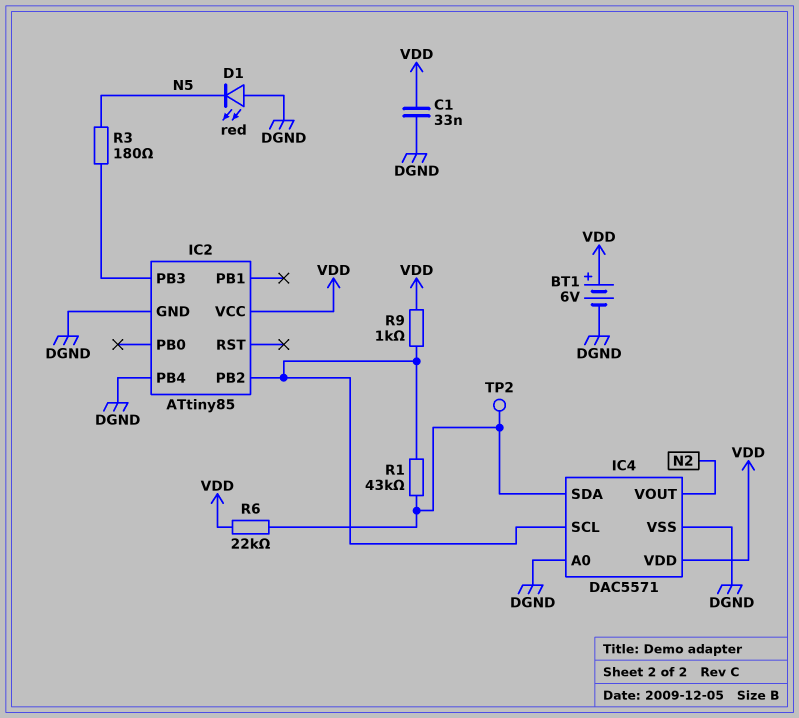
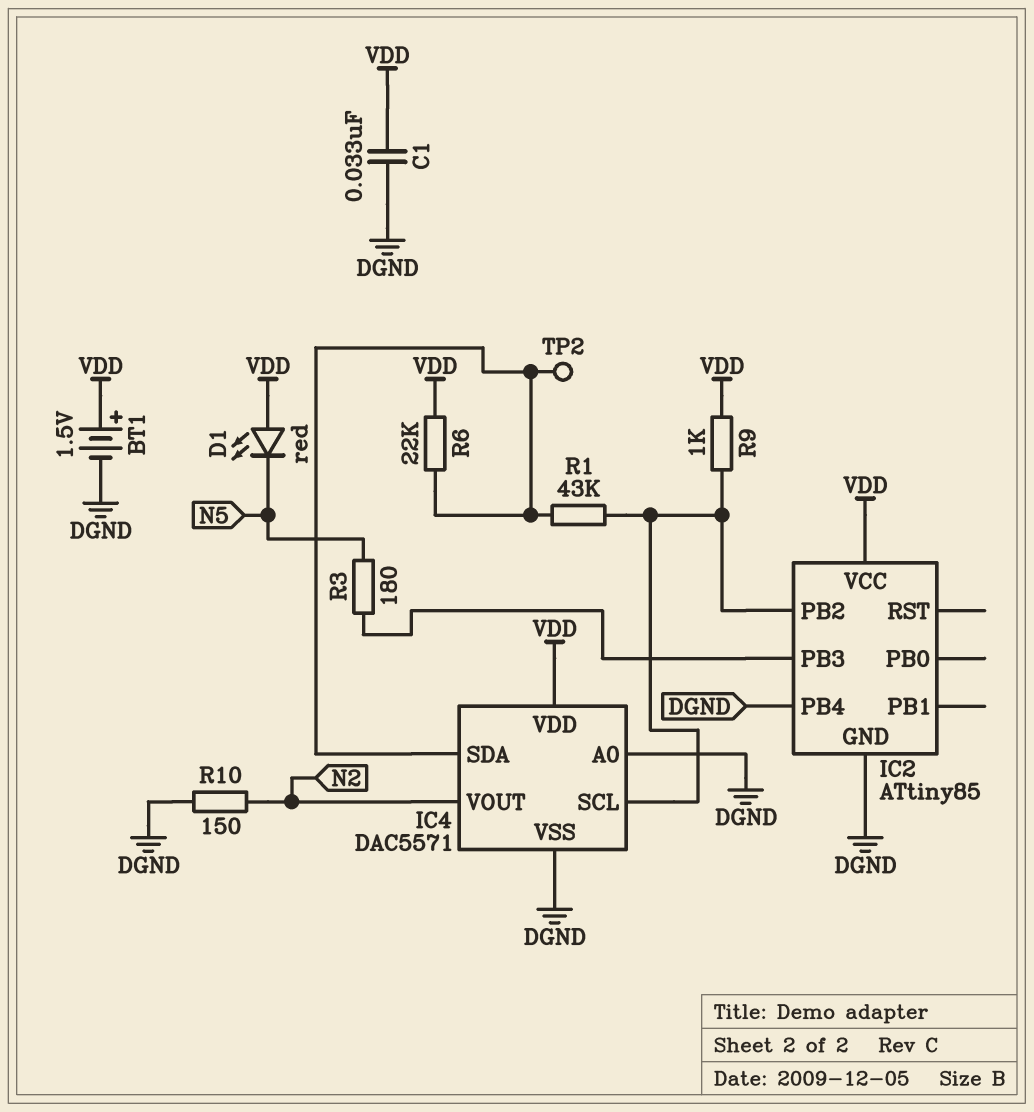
BT1: 6V (plus VDD, minus DGND) -> 1.5V (plus VDD, minus DGND)
D1: LED red (A DGND, K N5) -> LED red (A VDD, K N5)
R10: none -> 150 (DGND, N2)

